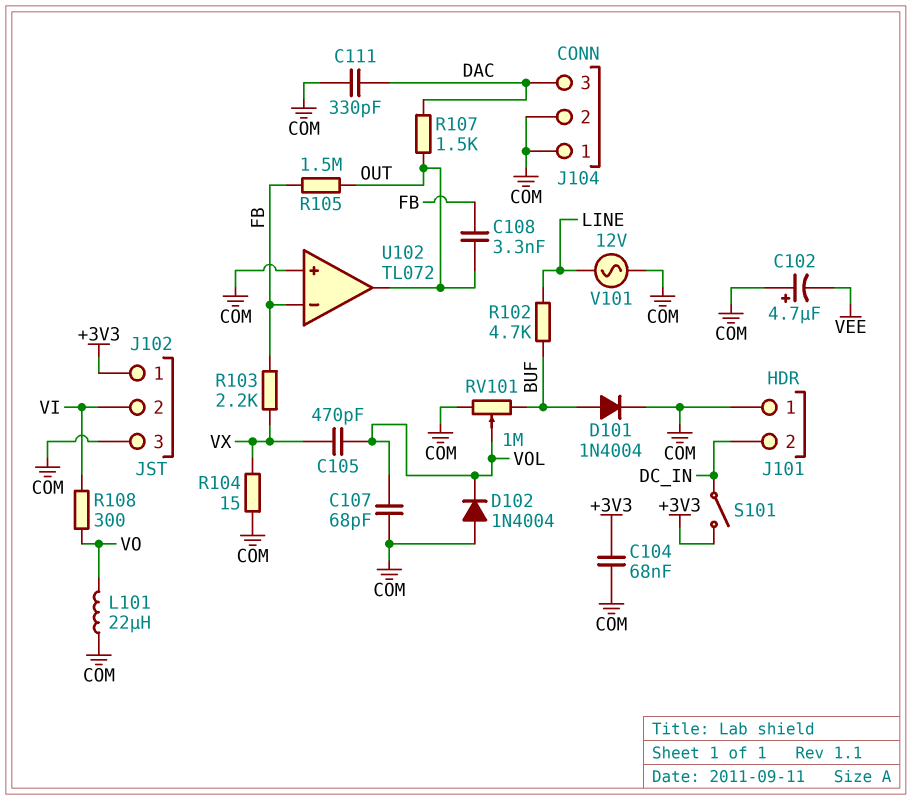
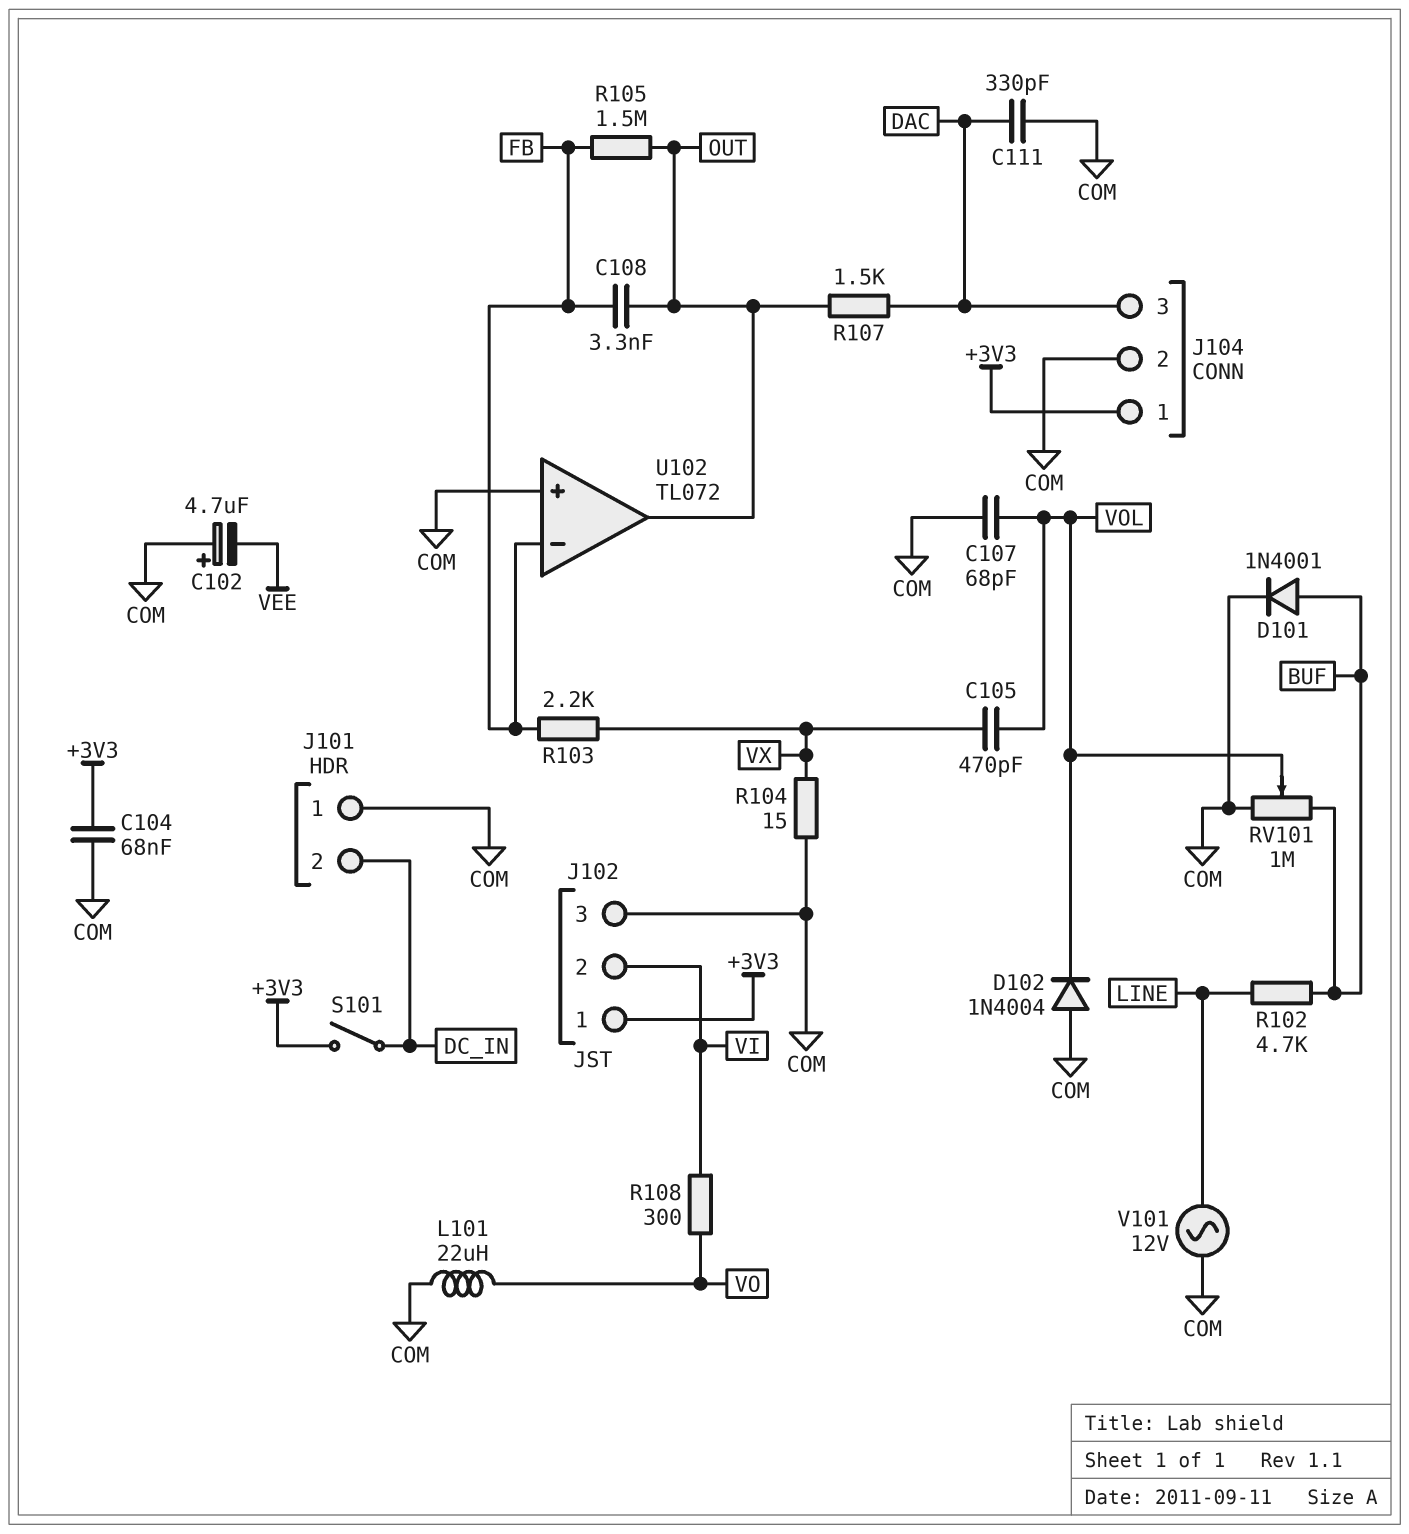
D101: diode 1N4004 (A BUF, K COM) -> diode 1N4001 (A BUF, K COM)
J104 pin 1: COM -> +3V3

